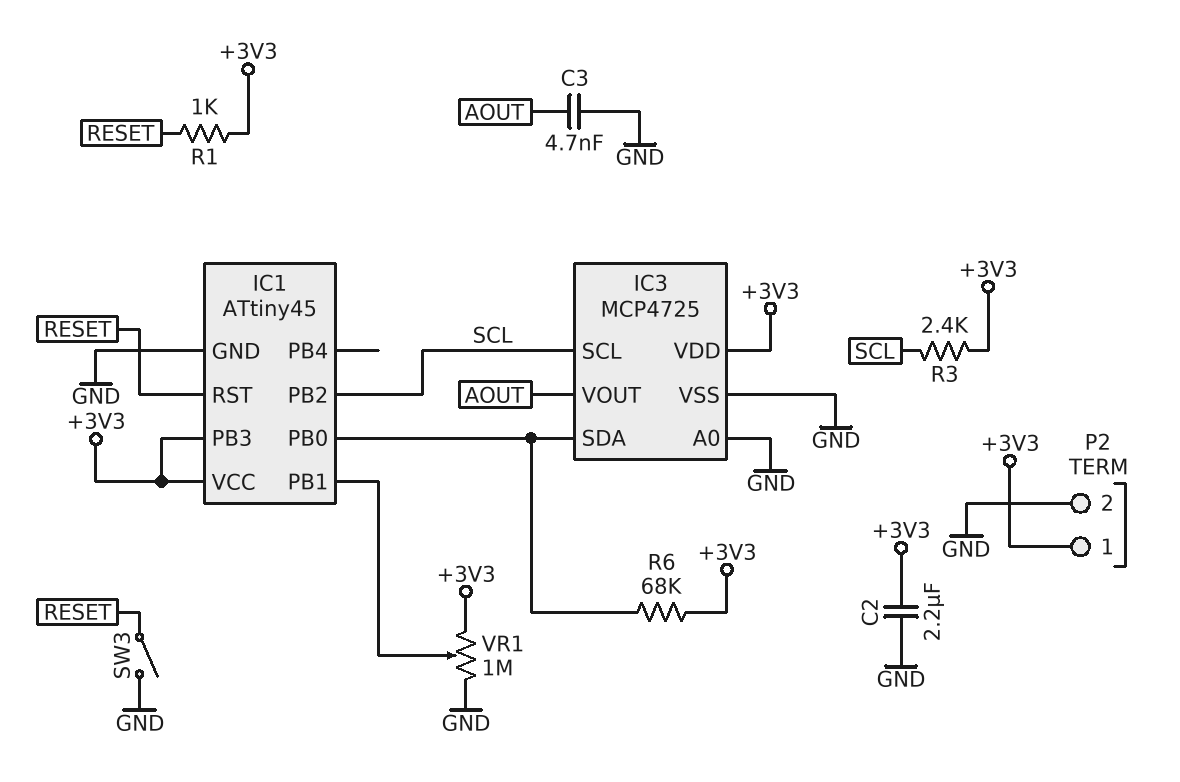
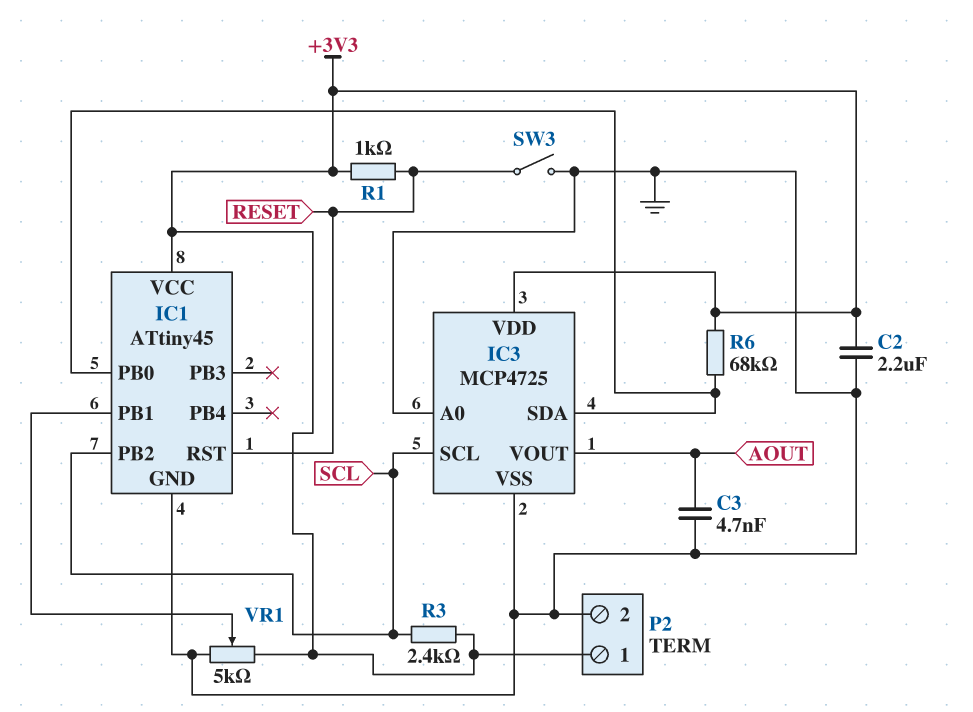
IC1 pin PB3: +3V3 -> none
VR1: 1M (+3V3, GND, wiper IC1/PB1) -> 5k (+3V3, GND, wiper IC1/PB1)

